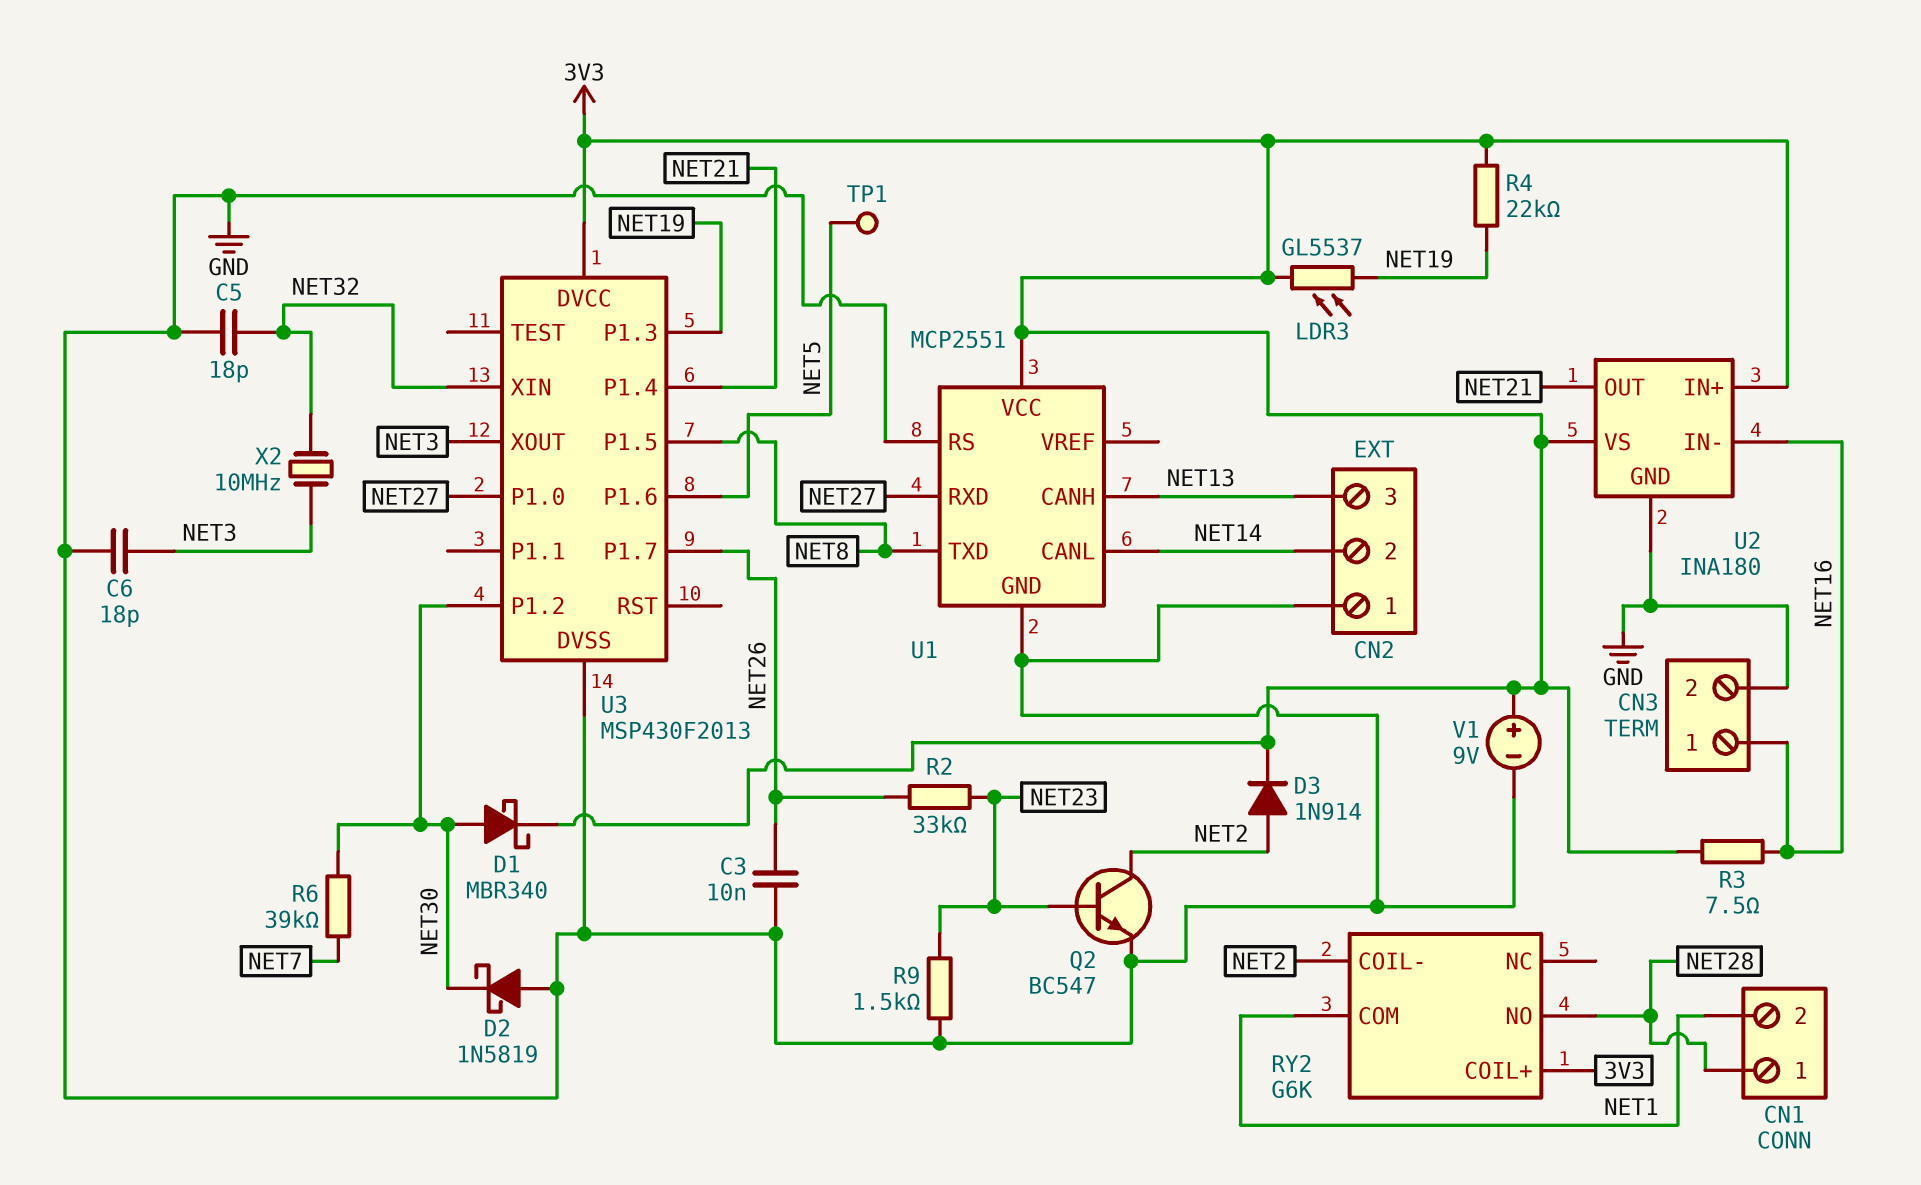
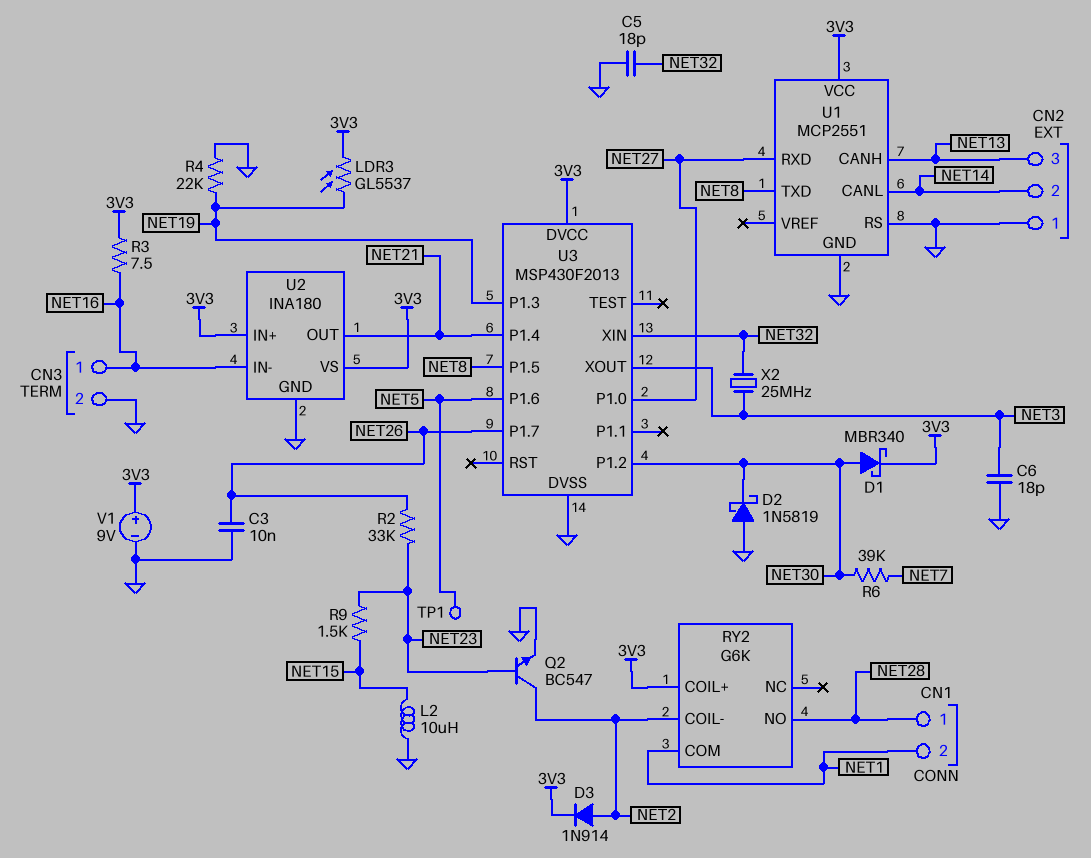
L2: none -> 10uH (GND, NET15)
R4: 22k (3V3, NET19) -> 22k (GND, NET19)
R9: 1.5k (GND, NET23) -> 1.5k (NET15, NET23)
X2: 10MHz (NET3, NET32) -> 25MHz (NET3, NET32)

